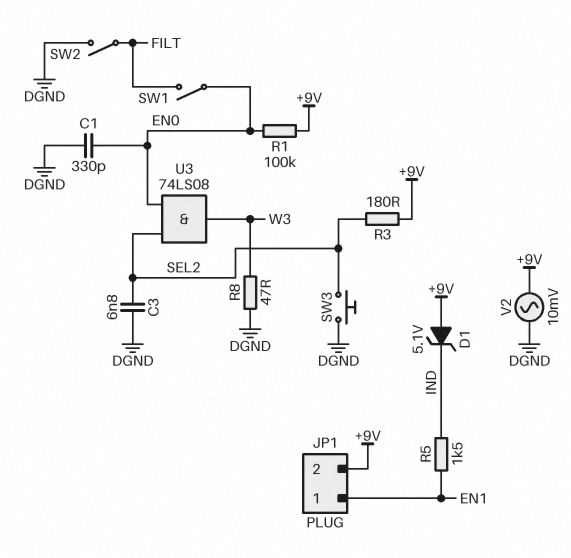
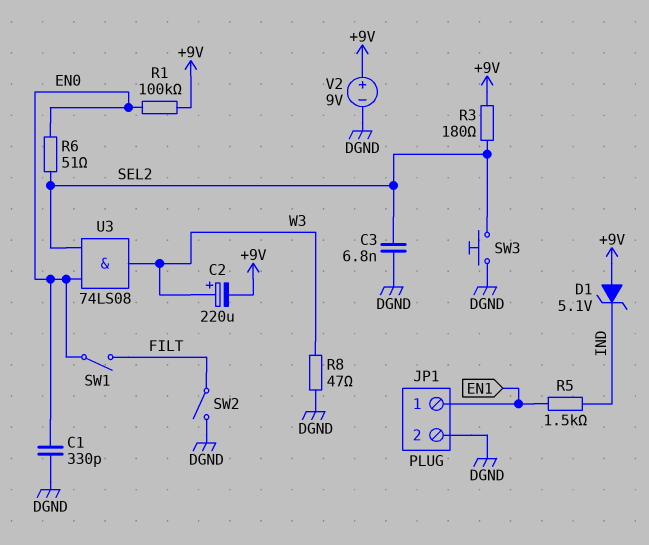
C2: none -> 220uF (plus W3, minus +9V)
JP1 pin 2: +9V -> DGND
R6: none -> 51 (EN0, SEL2)
V2: AC 10mV (+9V, DGND) -> 9V (plus +9V, minus DGND)

